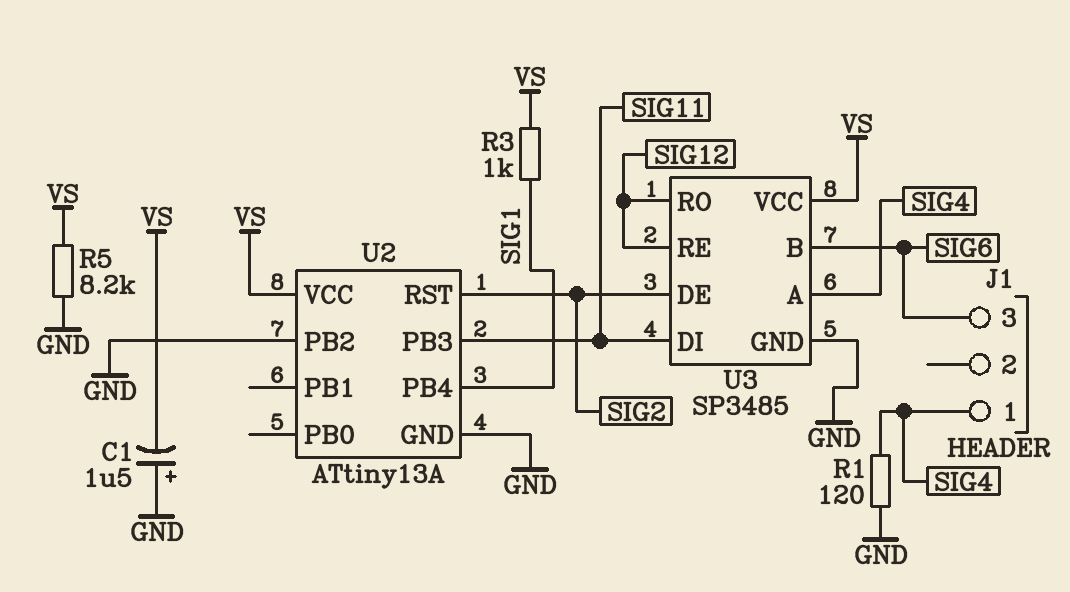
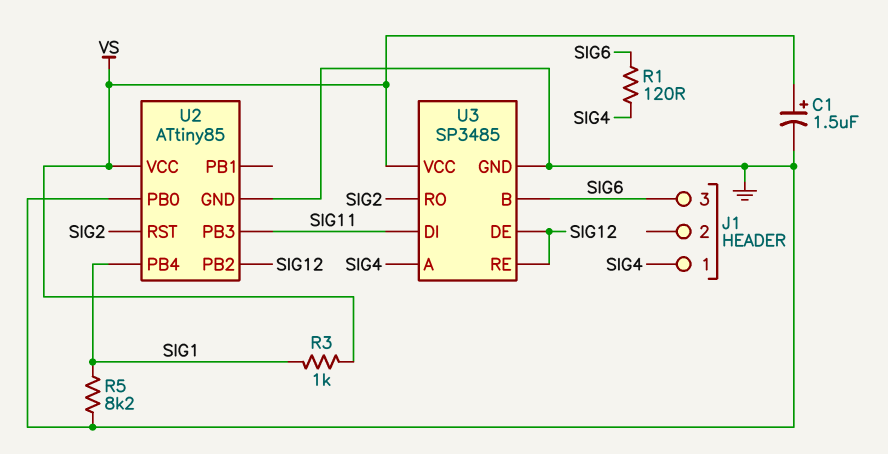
C1: 1.5uF (plus GND, minus VS) -> 1.5uF (plus VS, minus GND)
R1: 120 (GND, SIG4) -> 120 (SIG4, SIG6)
R5: 8.2k (GND, VS) -> 8.2k (GND, SIG1)
U2: ATtiny13A -> ATtiny85
U2 pin PB0: none -> GND
U2 pin PB2: GND -> SIG12
U3 pin DE: SIG2 -> SIG12
U3 pin RO: SIG12 -> SIG2

